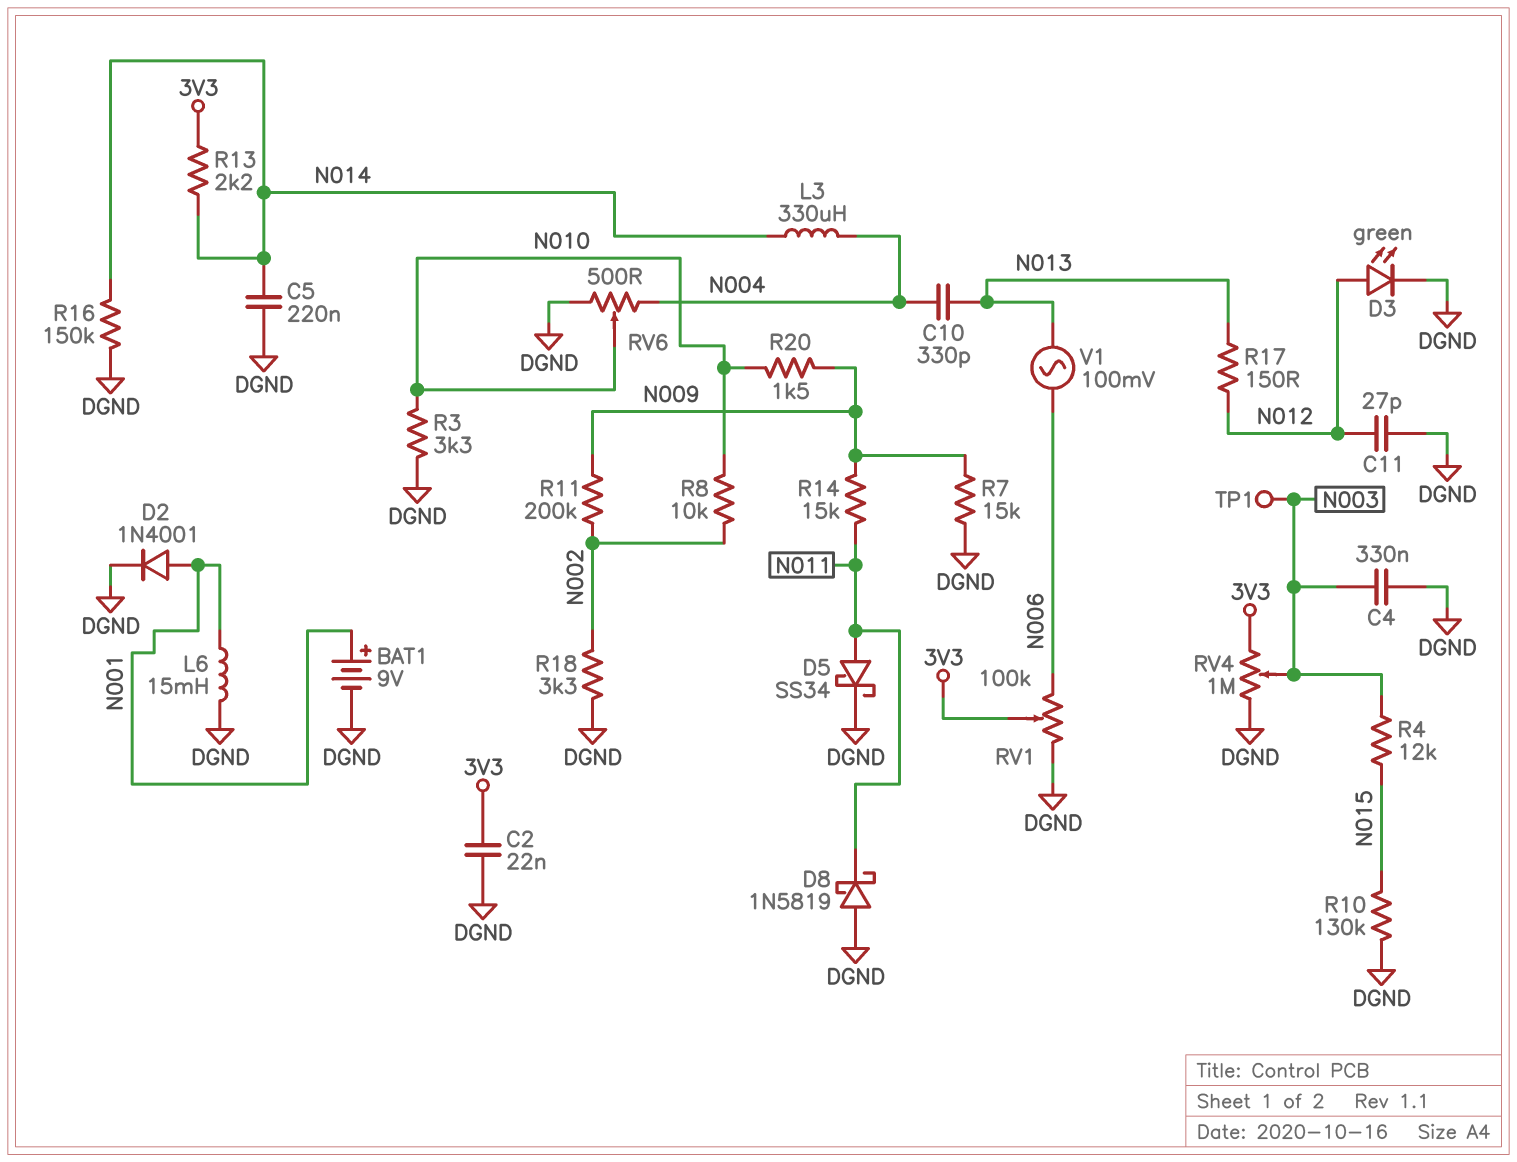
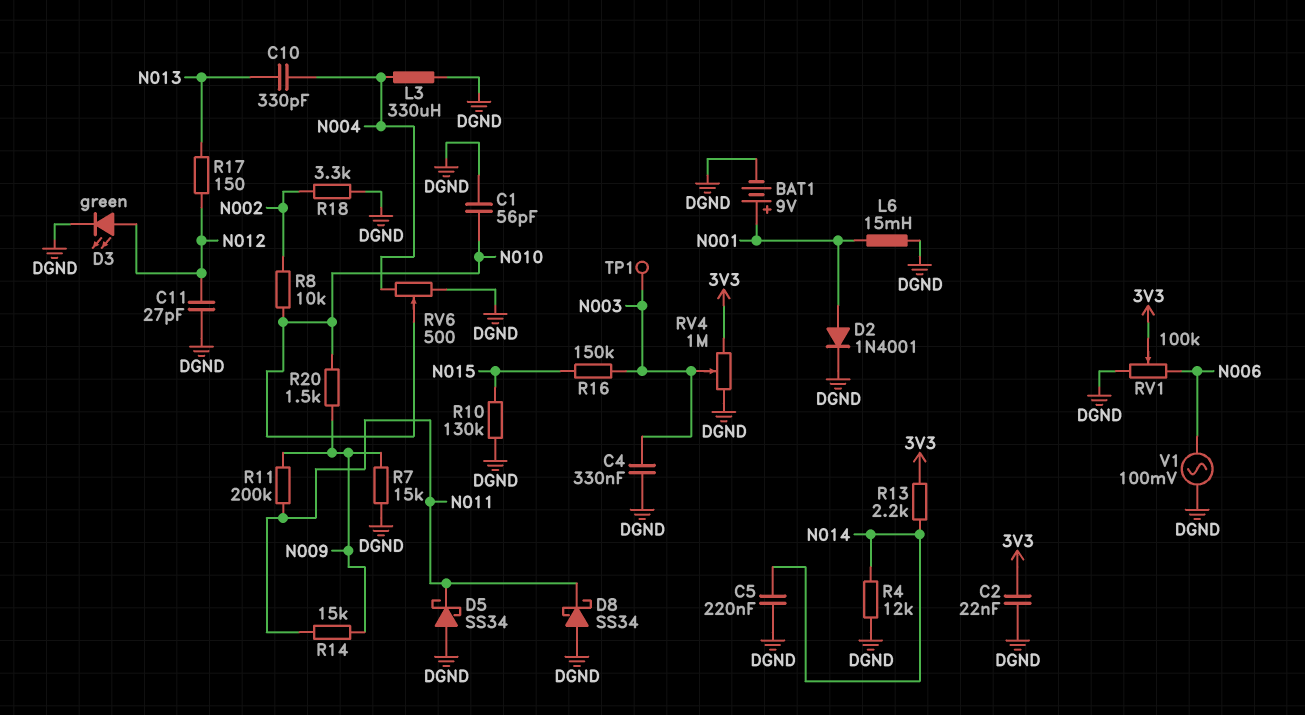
C1: none -> 56pF (DGND, N010)
D5: schottky SS34 (A N011, K DGND) -> schottky SS34 (A DGND, K N011)
D8: schottky 1N5819 (A DGND, K N011) -> schottky SS34 (A DGND, K N011)
L3: 330uH (N004, N014) -> 330uH (DGND, N004)
R3: 3.3k (DGND, N010) -> none
R4: 12k (N003, N015) -> 12k (DGND, N014)
R11: 200k (N002, N009) -> 200k (N009, N011)
R16: 150k (DGND, N014) -> 150k (N003, N015)
V1: AC 100mV (N006, N013) -> AC 100mV (DGND, N006)

